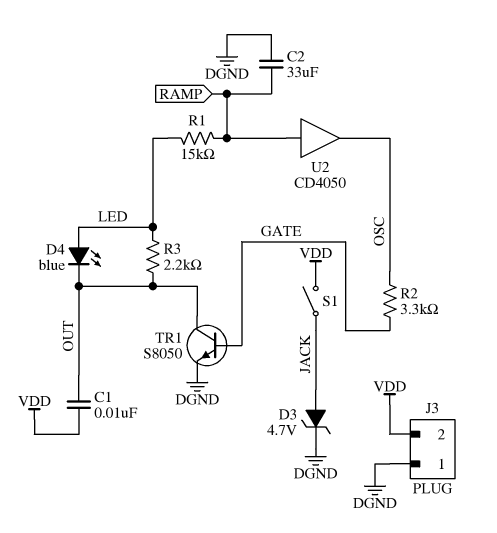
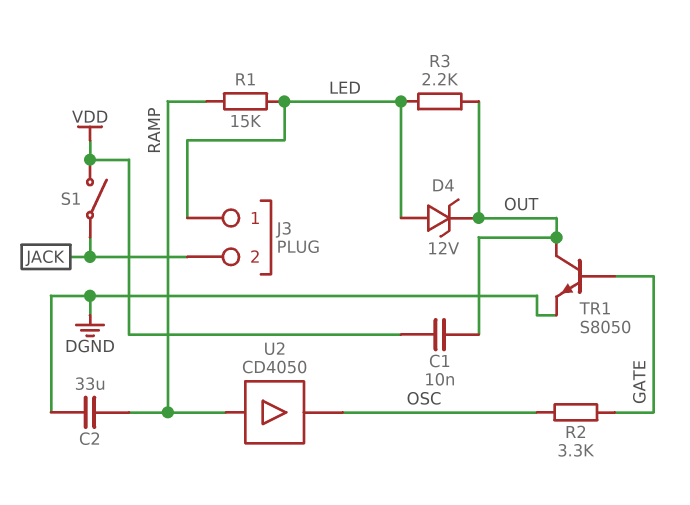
D3: zener 4.7V (A JACK, K DGND) -> none
D4: LED blue (A LED, K OUT) -> zener 12V (A LED, K OUT)
J3 pin 1: DGND -> LED
J3 pin 2: VDD -> JACK

